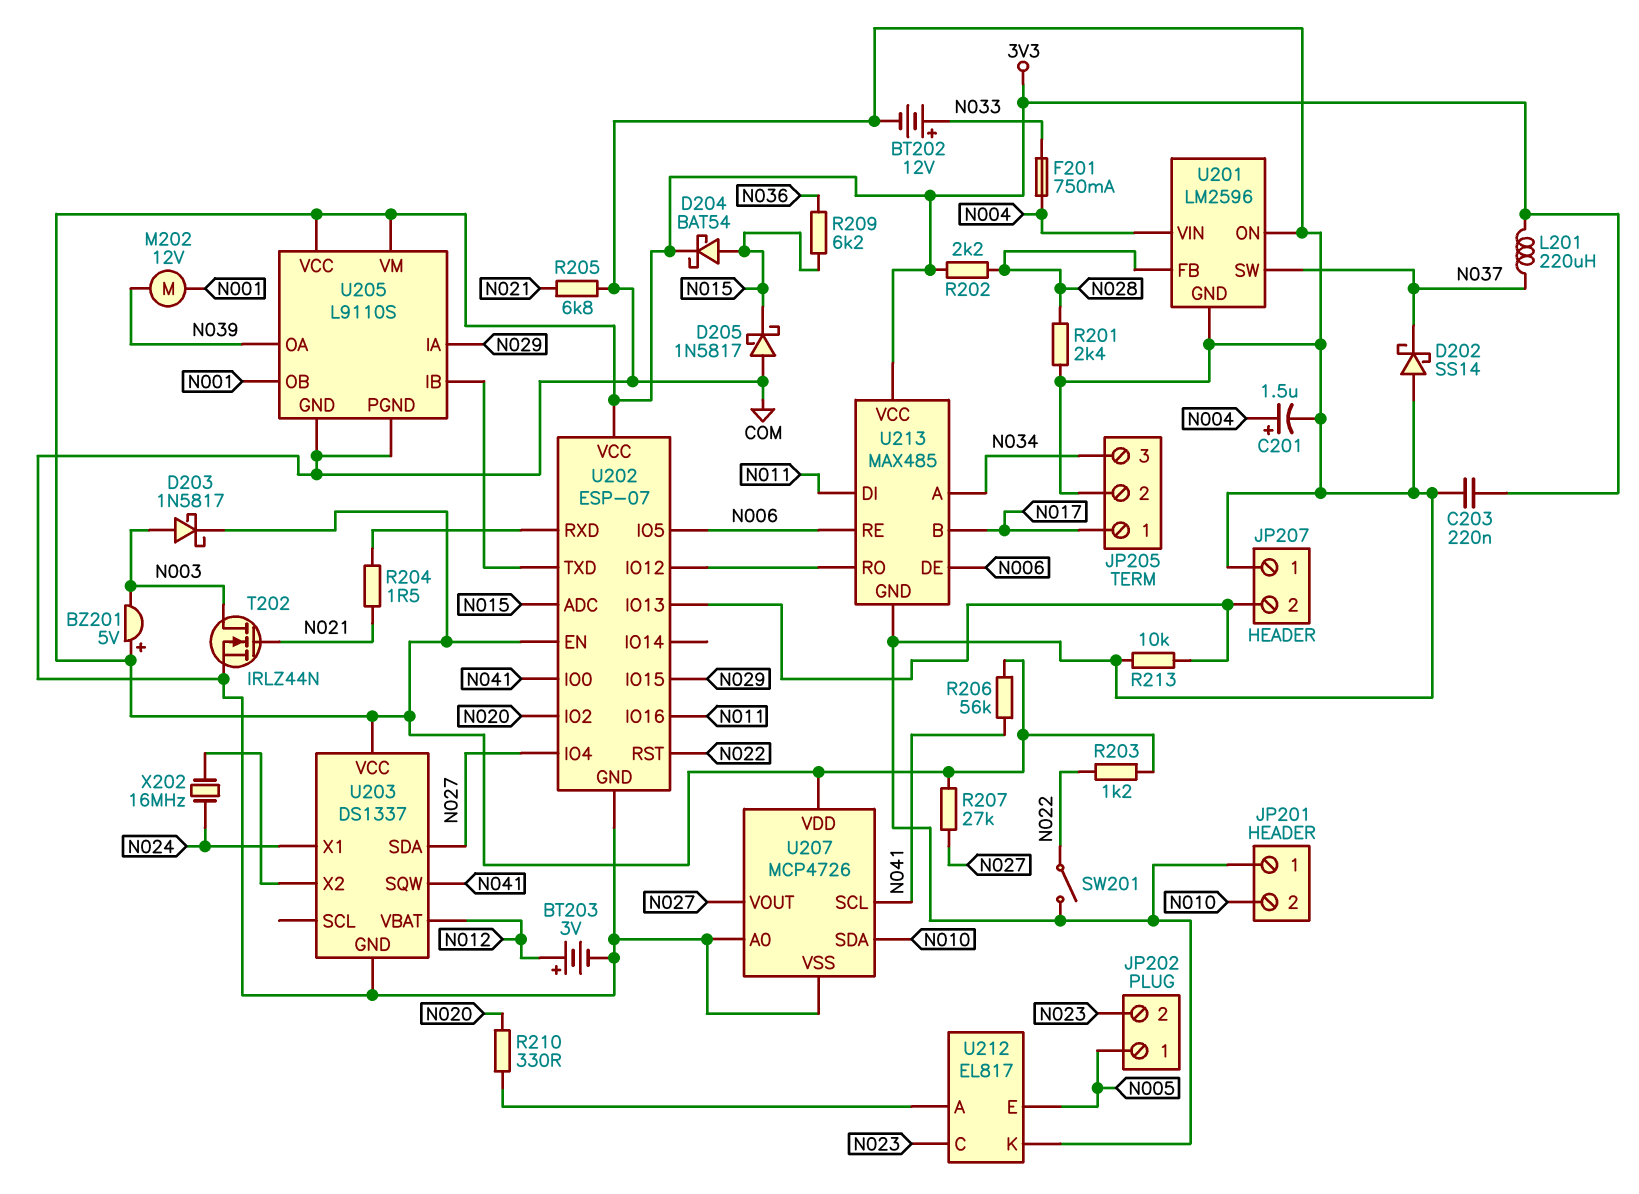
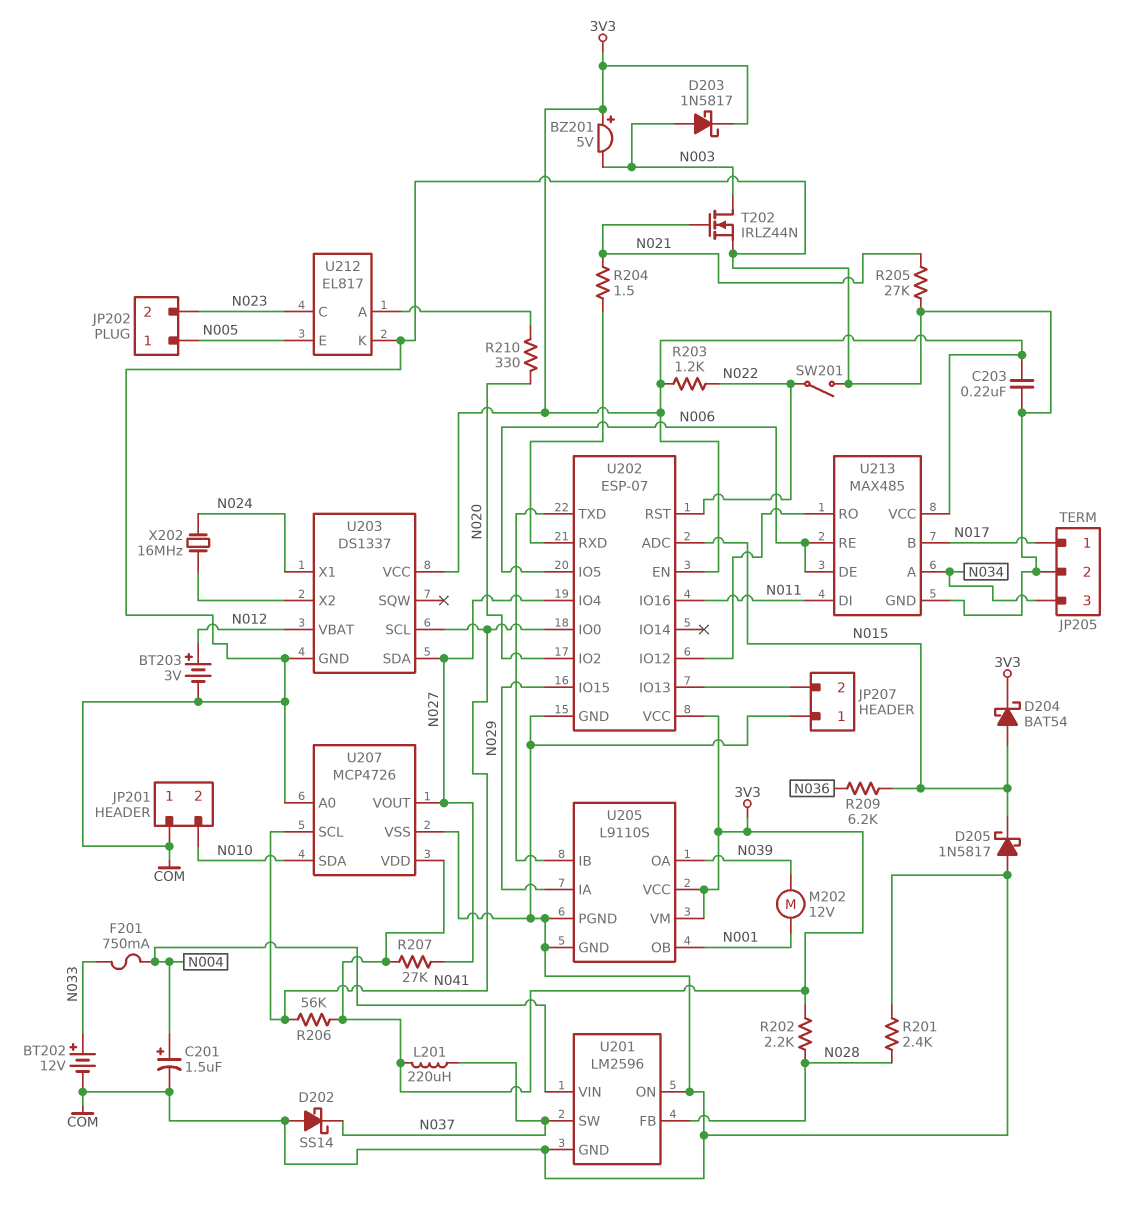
R205: 6.8k (COM, N021) -> 27k (COM, N021)
R213: 10k (COM, JP207/2) -> none
U203 pin SCL: none -> N041
U203 pin SQW: N041 -> none

